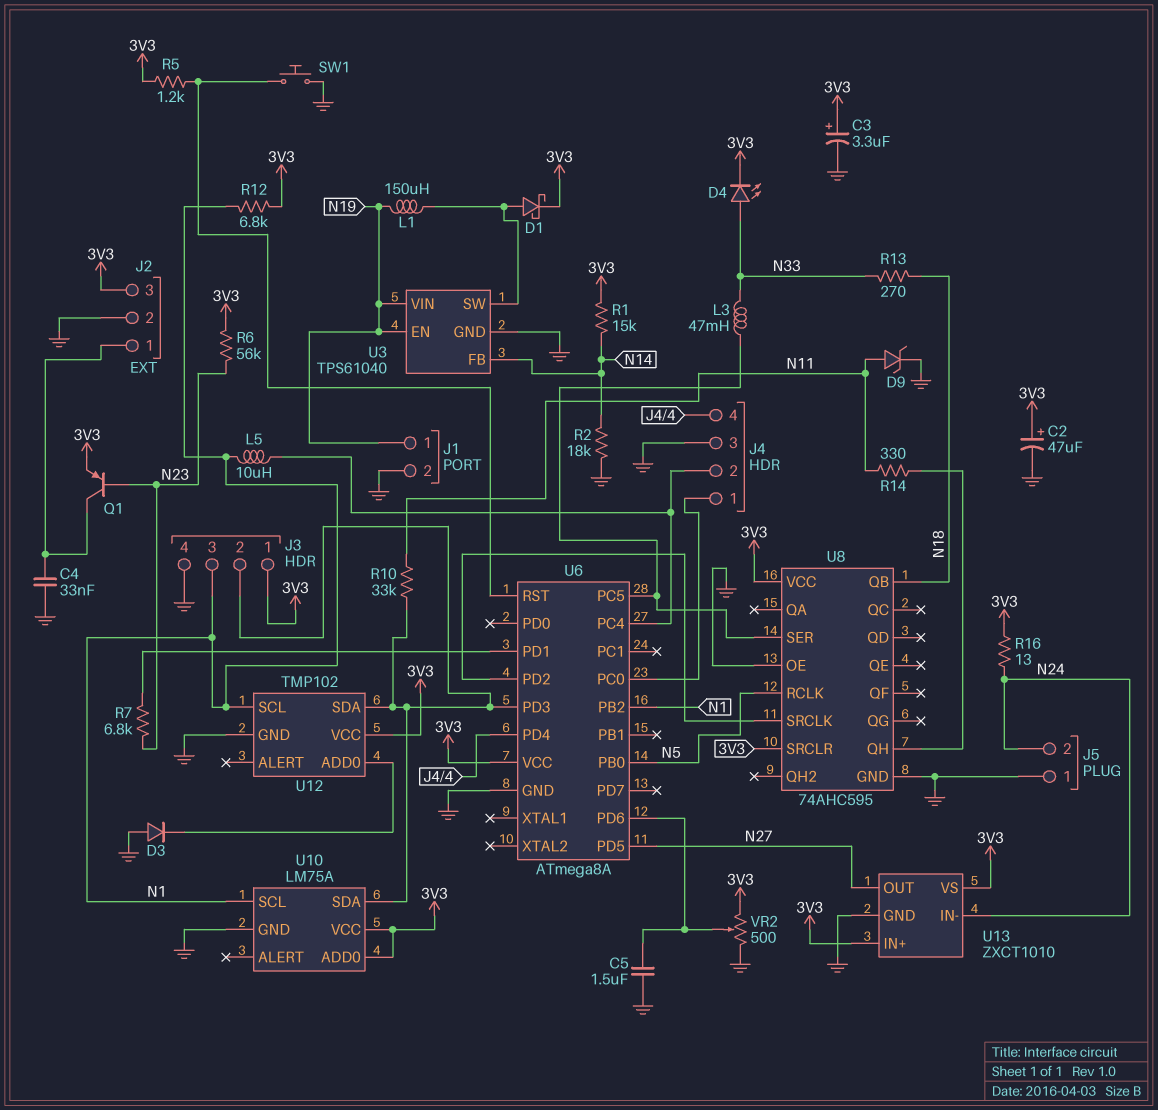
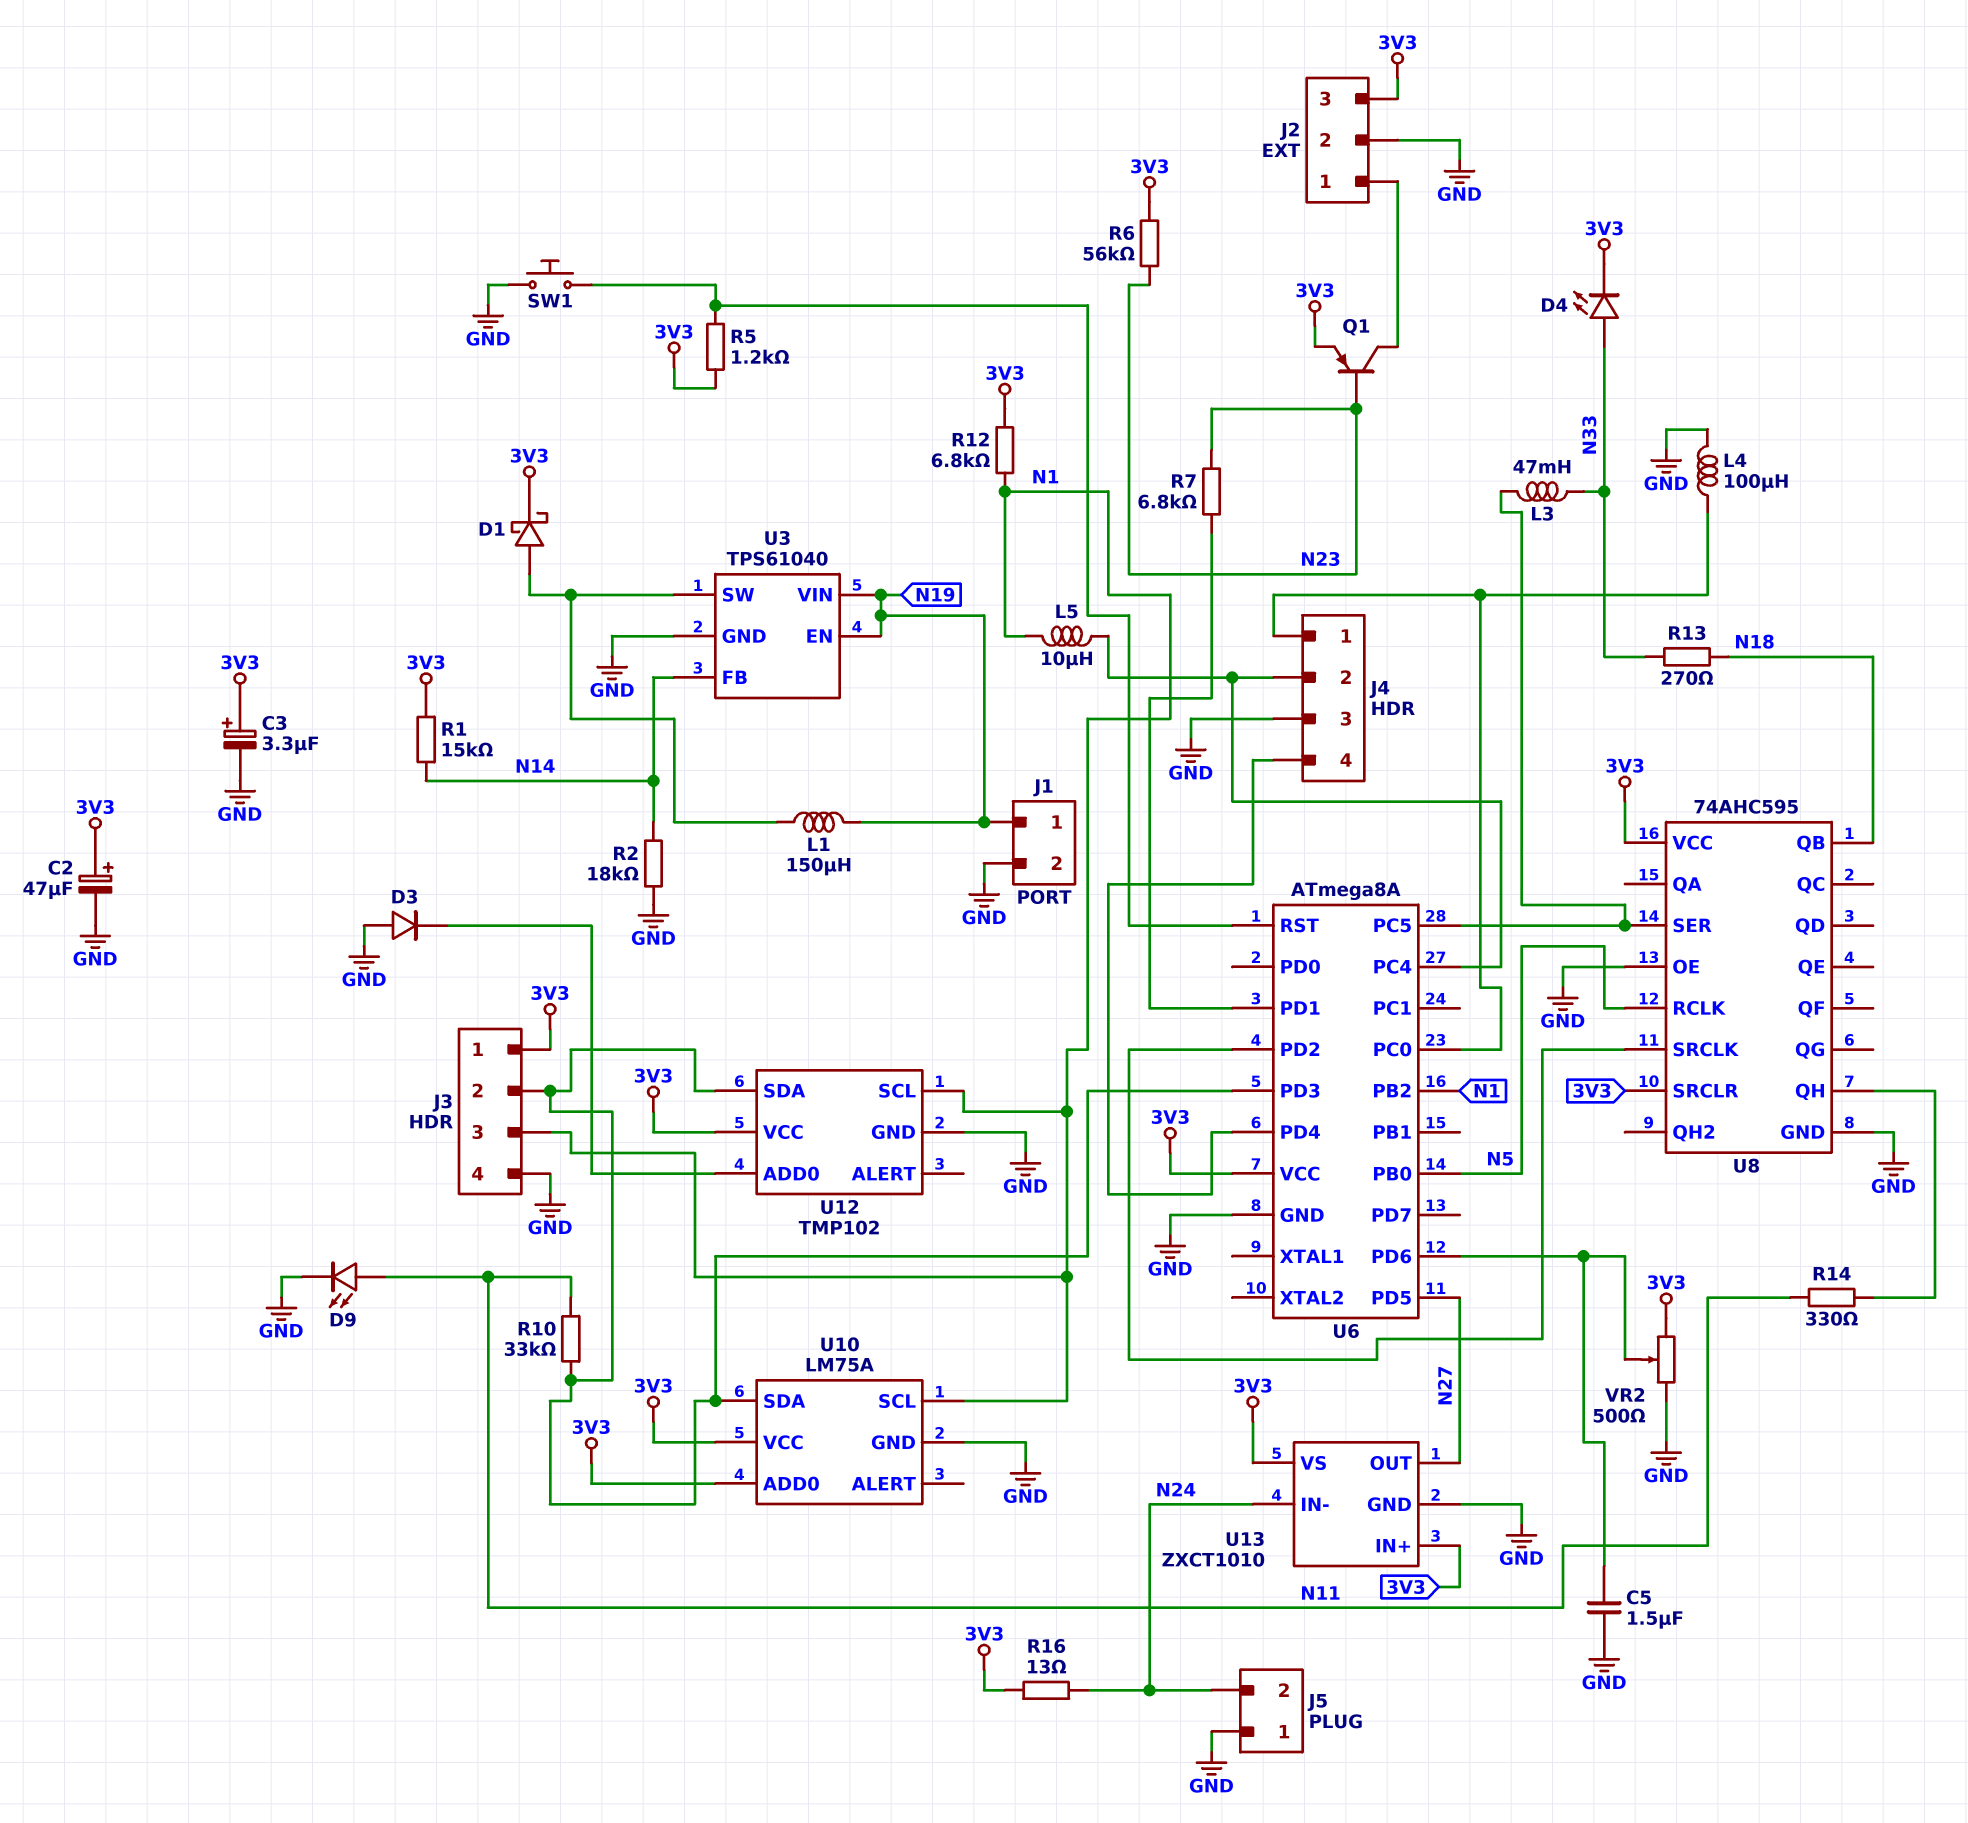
C4: 33nF (GND, J2/1) -> none
D9: zener (A N11, K GND) -> LED (A N11, K GND)
L4: none -> 100uH (GND, J4/1)

